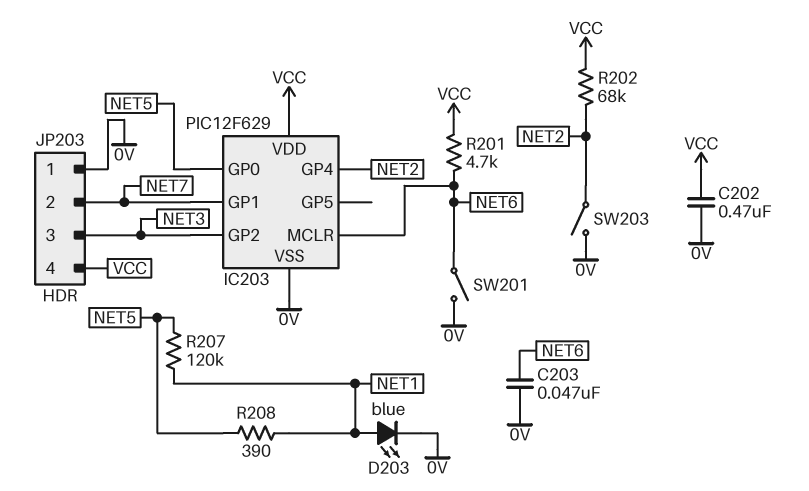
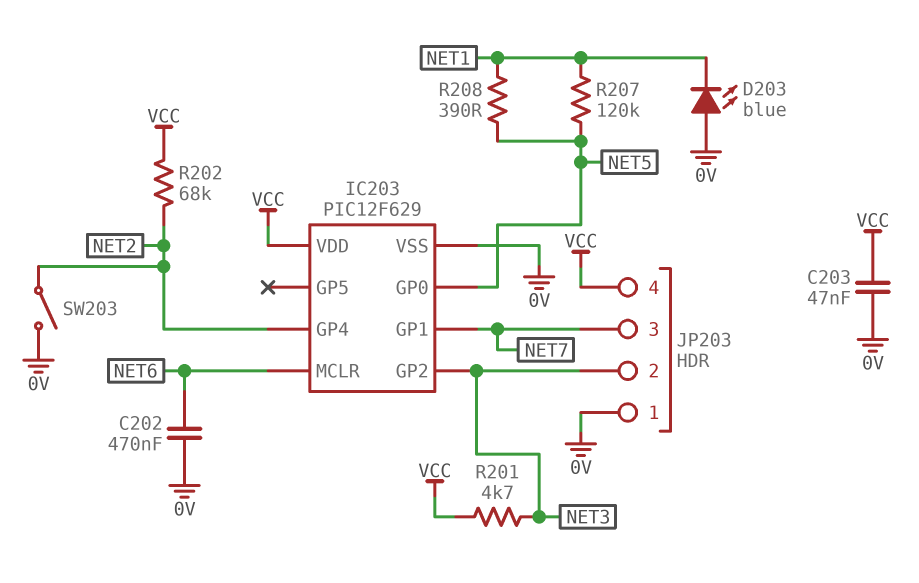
C202: 470nF (0V, VCC) -> 470nF (0V, NET6)
C203: 47nF (0V, NET6) -> 47nF (0V, VCC)
D203: LED blue (A NET1, K 0V) -> LED blue (A 0V, K NET1)
JP203 pin 2: NET7 -> NET3
JP203 pin 3: NET3 -> NET7
R201: 4.7k (NET6, VCC) -> 4.7k (NET3, VCC)
SW201: switch (0V, NET6) -> none

